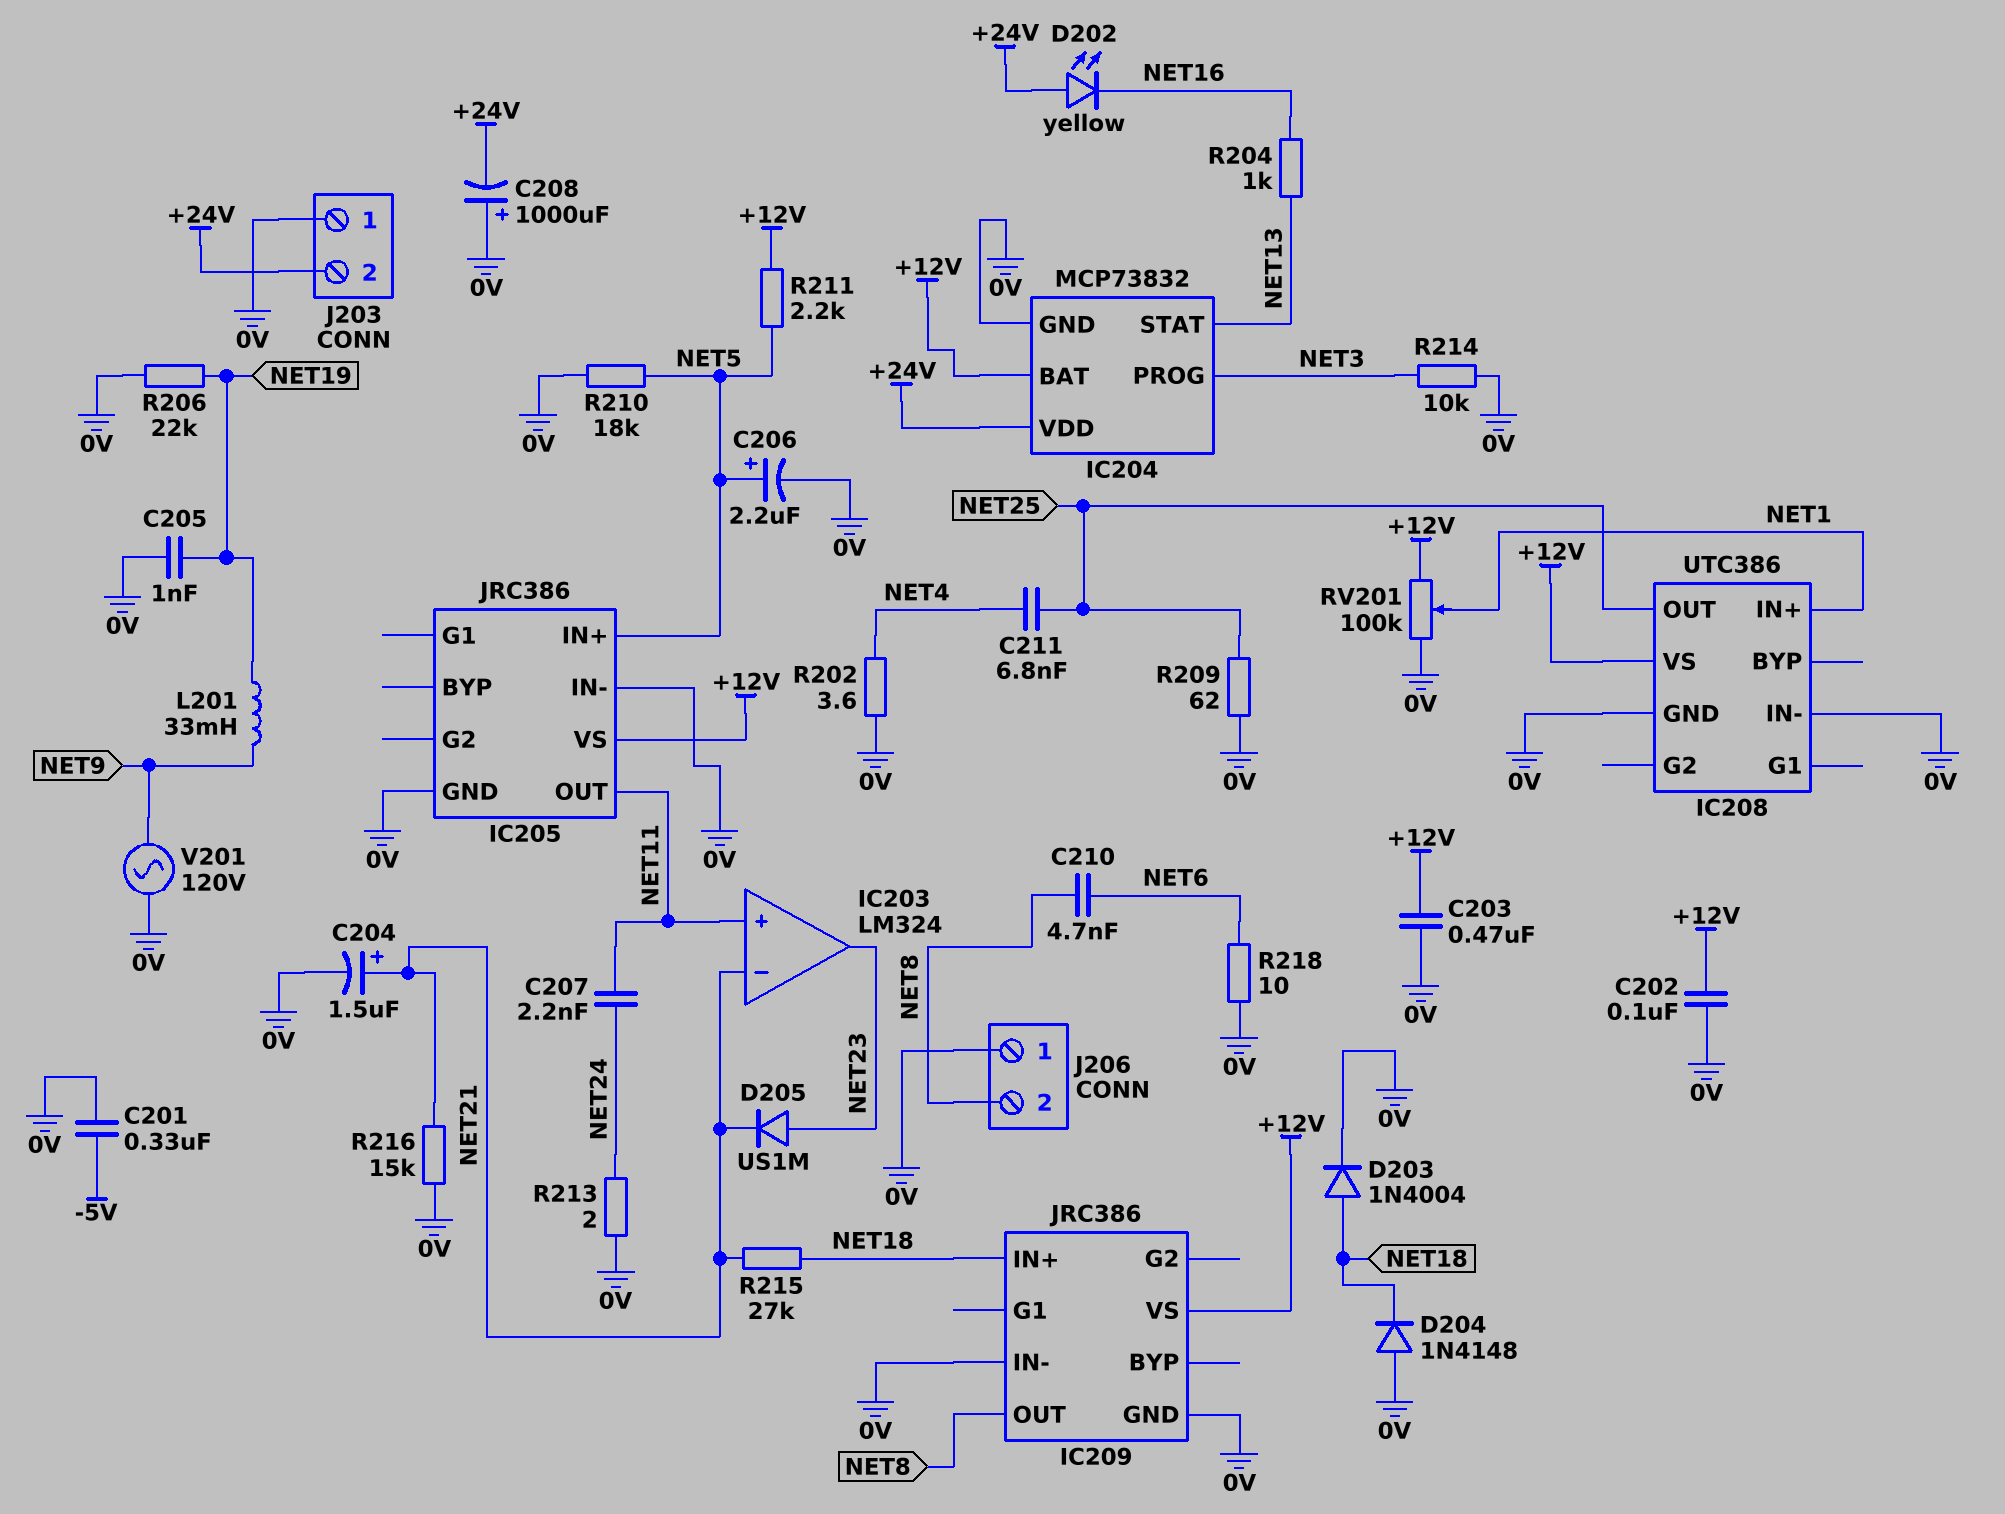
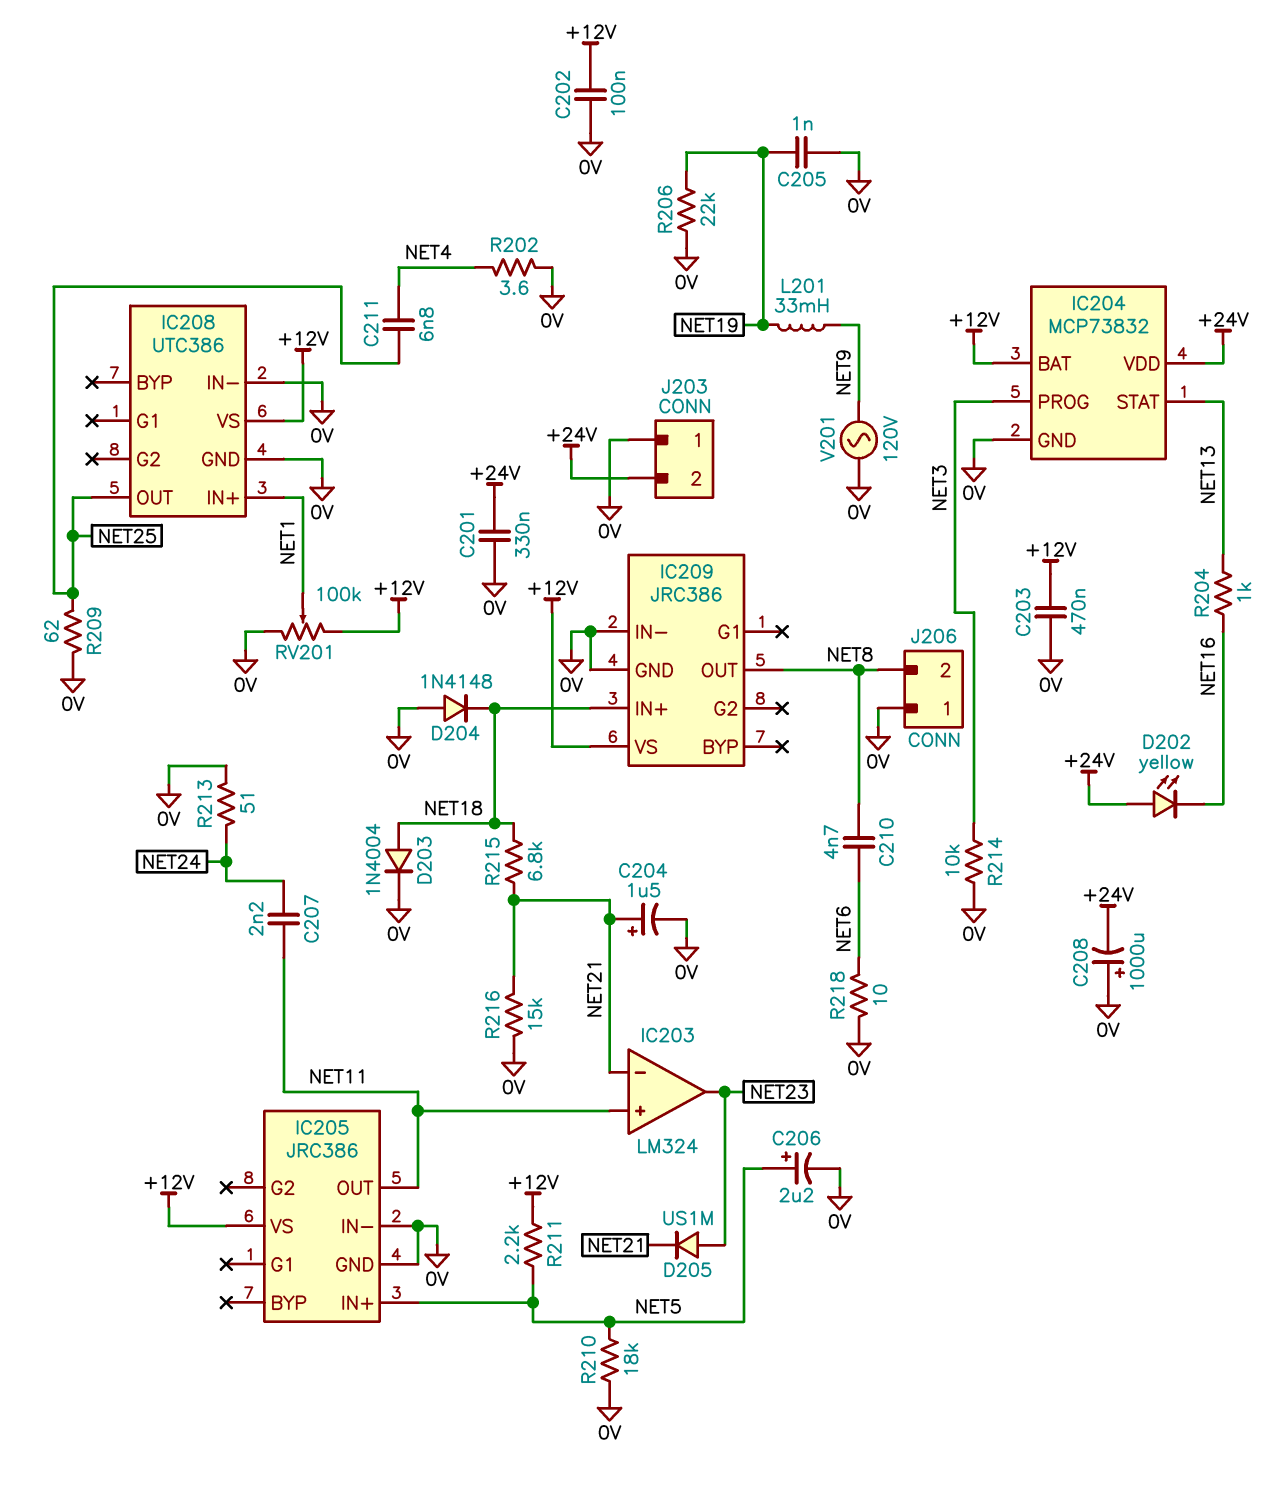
C201: 330nF (-5V, 0V) -> 330nF (+24V, 0V)
R213: 2 (0V, NET24) -> 51 (0V, NET24)
R215: 27k (NET18, NET21) -> 6.8k (NET18, NET21)

